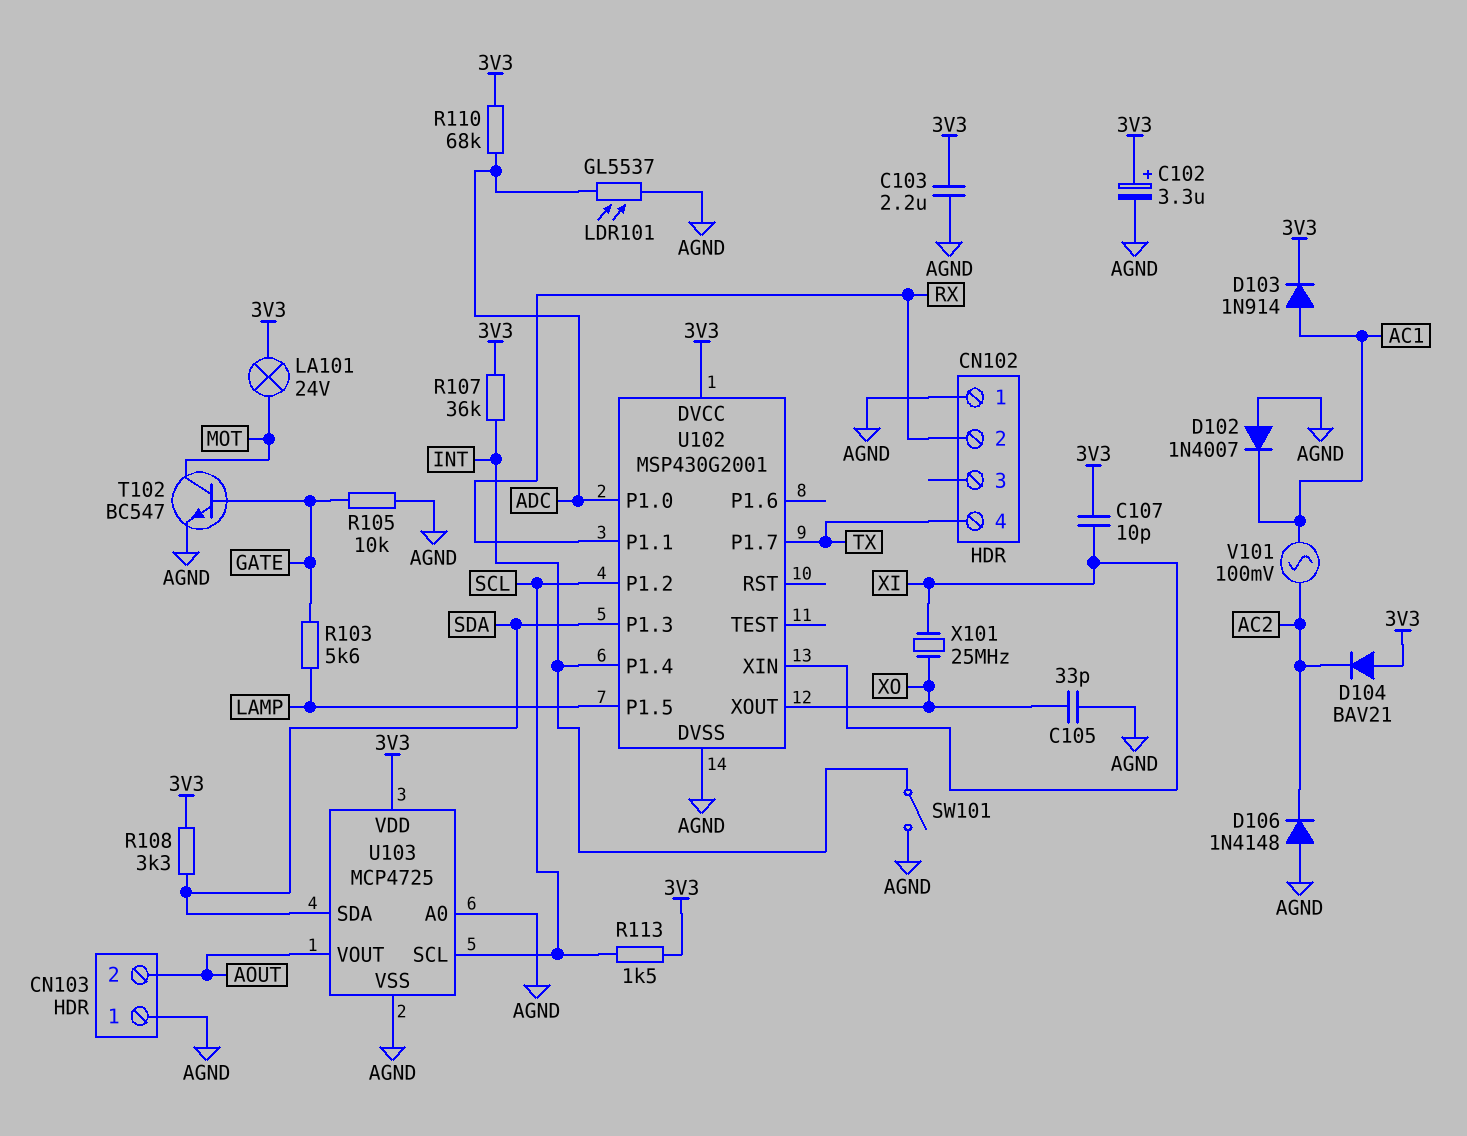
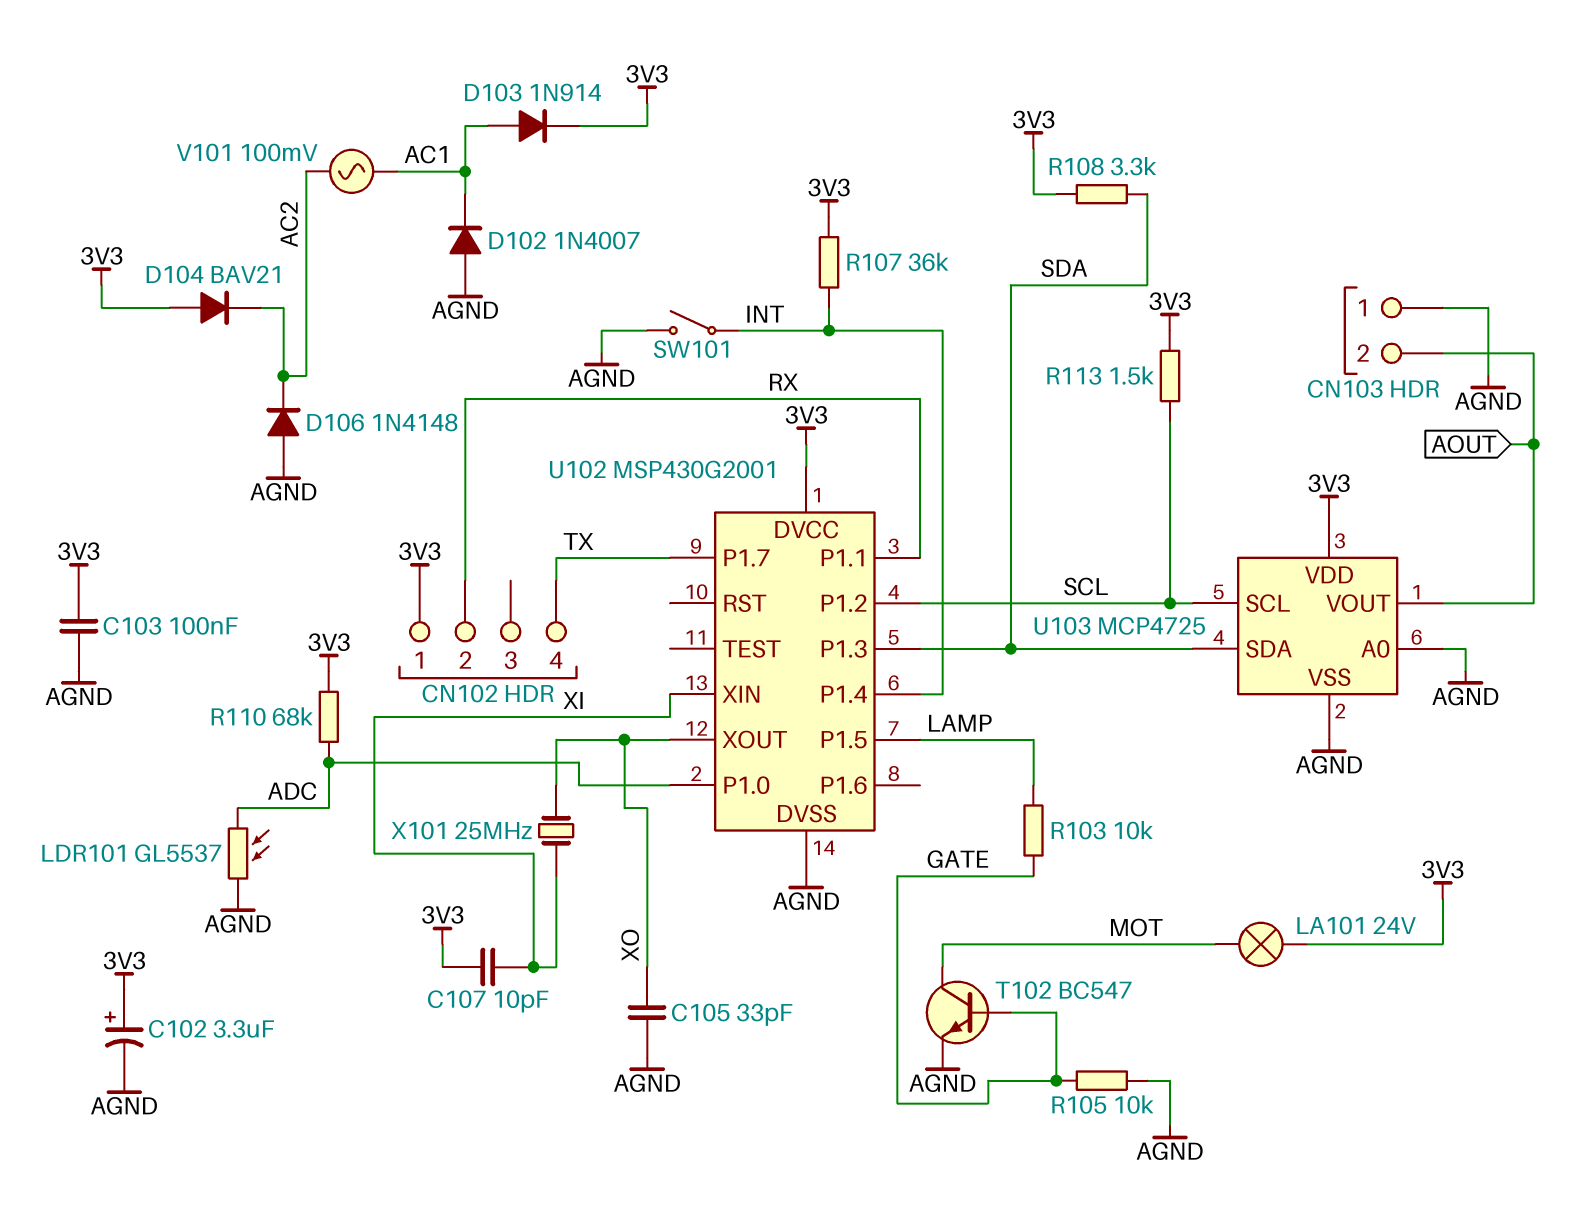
C103: 2.2uF (3V3, AGND) -> 100nF (3V3, AGND)
CN102 pin 1: AGND -> 3V3
R103: 5.6k (GATE, LAMP) -> 10k (GATE, LAMP)

